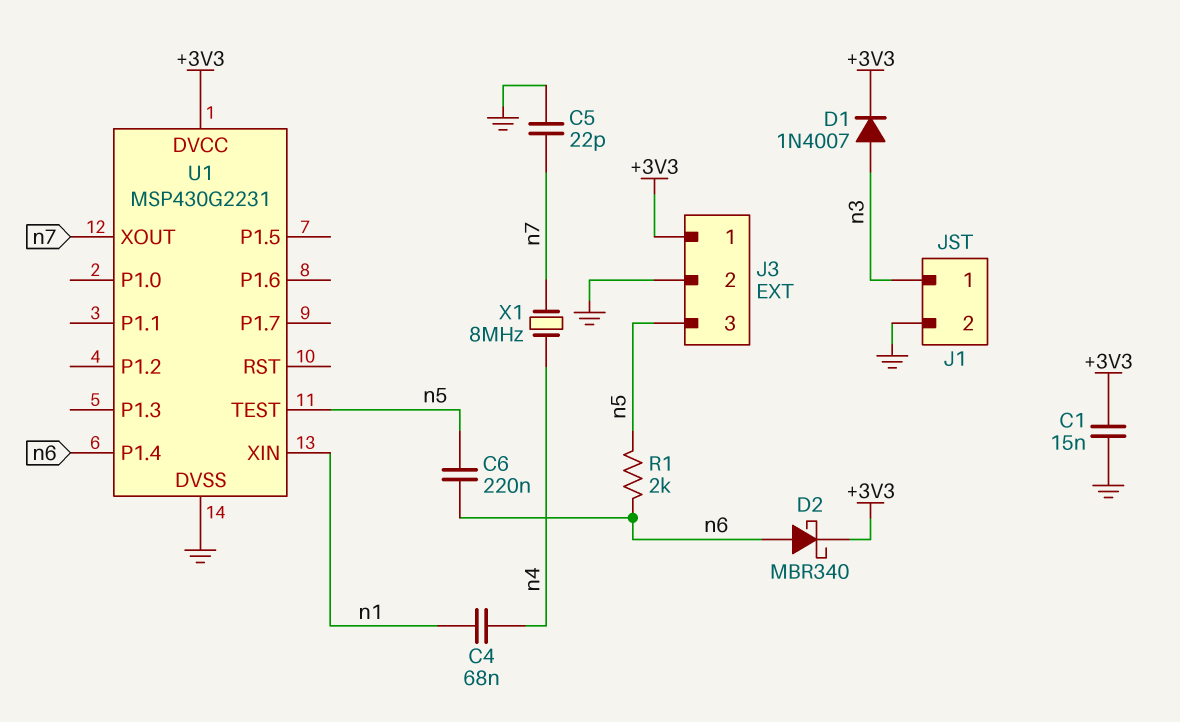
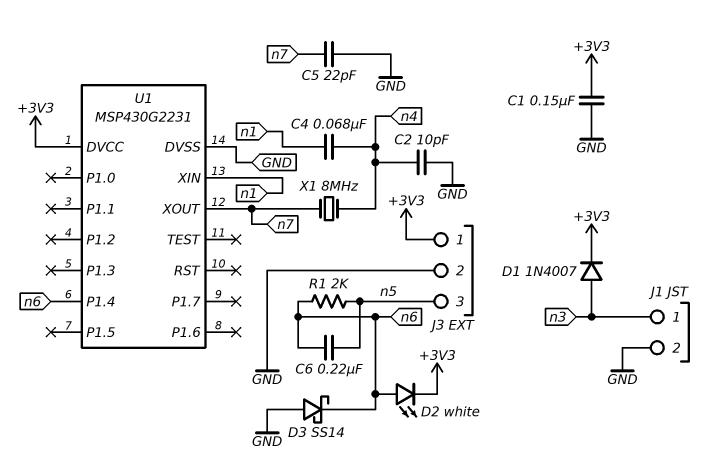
C1: 15nF (+3V3, GND) -> 150nF (+3V3, GND)
C2: none -> 10pF (GND, n4)
D2: schottky MBR340 (A n6, K +3V3) -> LED white (A n6, K +3V3)
D3: none -> schottky SS14 (A GND, K n6)
U1 pin TEST: n5 -> none

